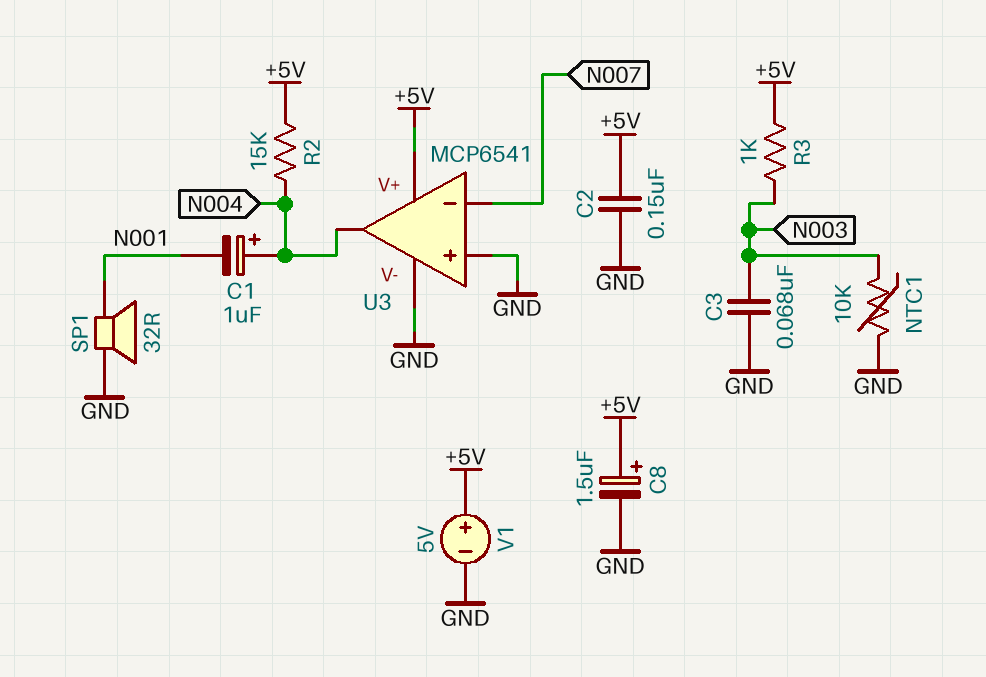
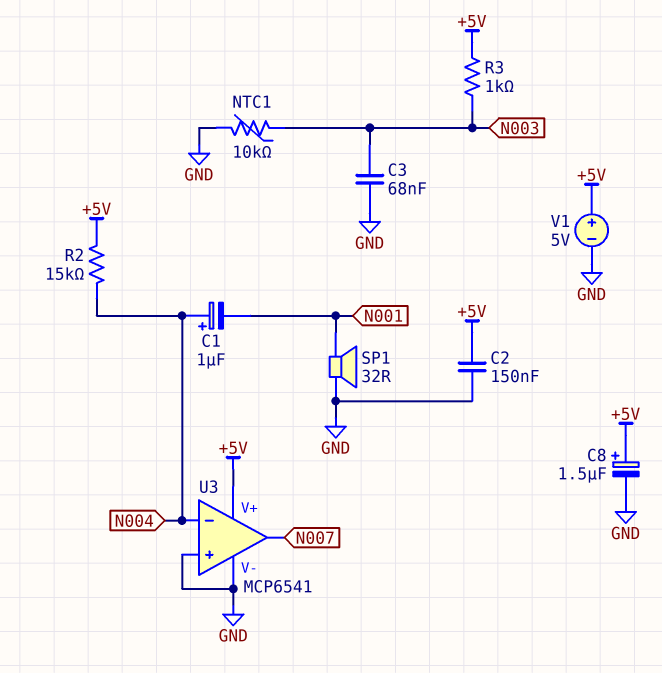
U3 pin in-: N007 -> N004
U3 pin out: N004 -> N007

